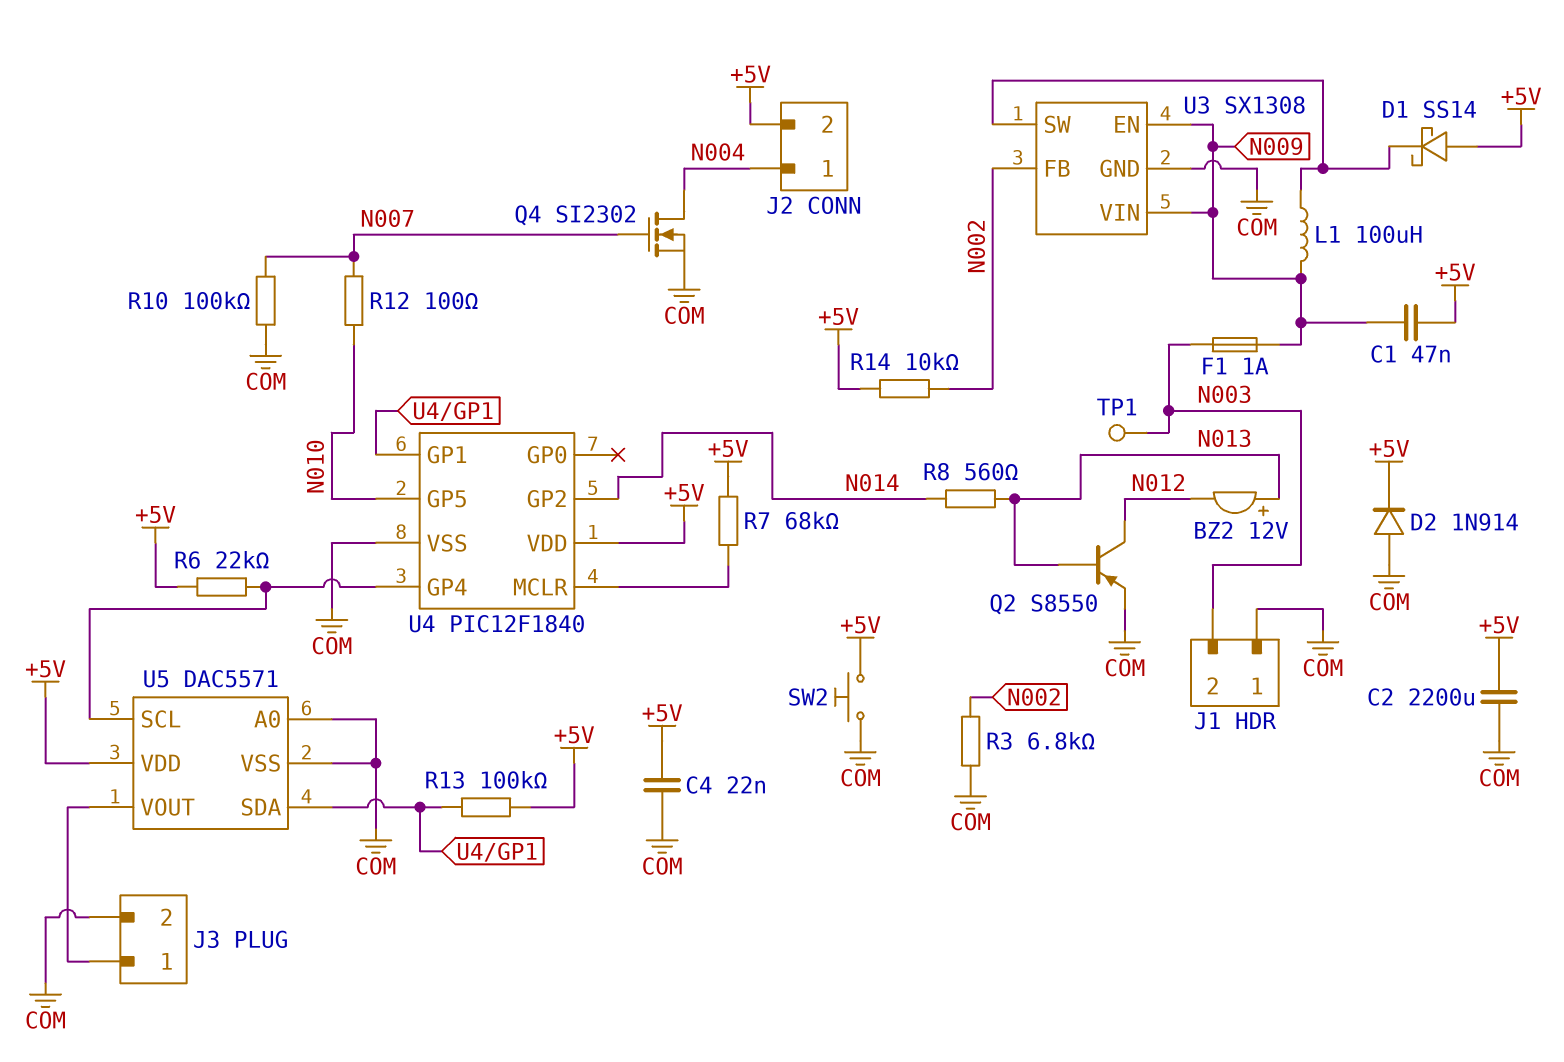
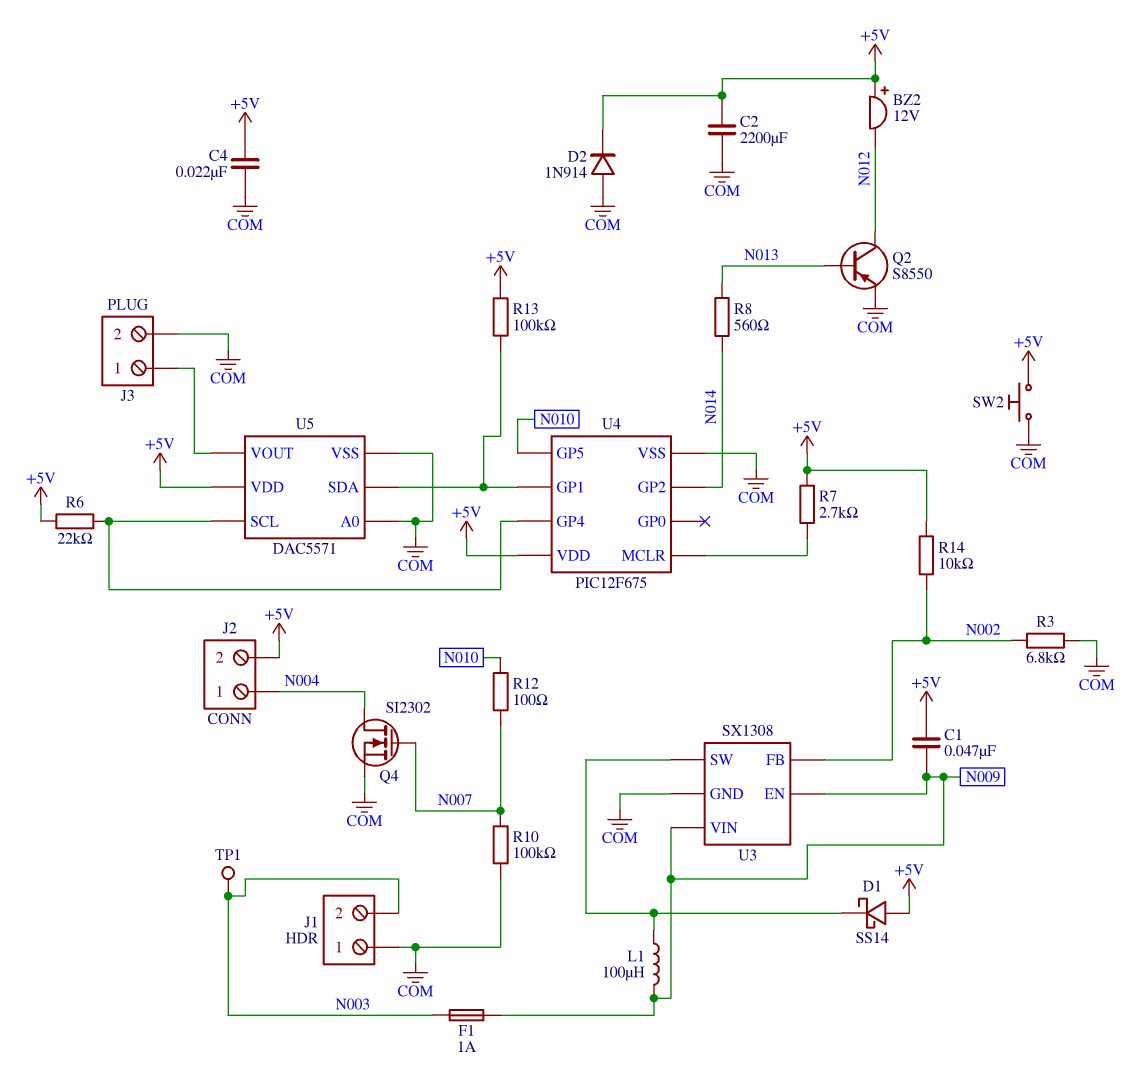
BZ2: buzzer 12V (plus N013, minus N012) -> buzzer 12V (plus +5V, minus N012)
R7: 68k (+5V, U4/MCLR) -> 2.7k (+5V, U4/MCLR)
U4: PIC12F1840 -> PIC12F675

